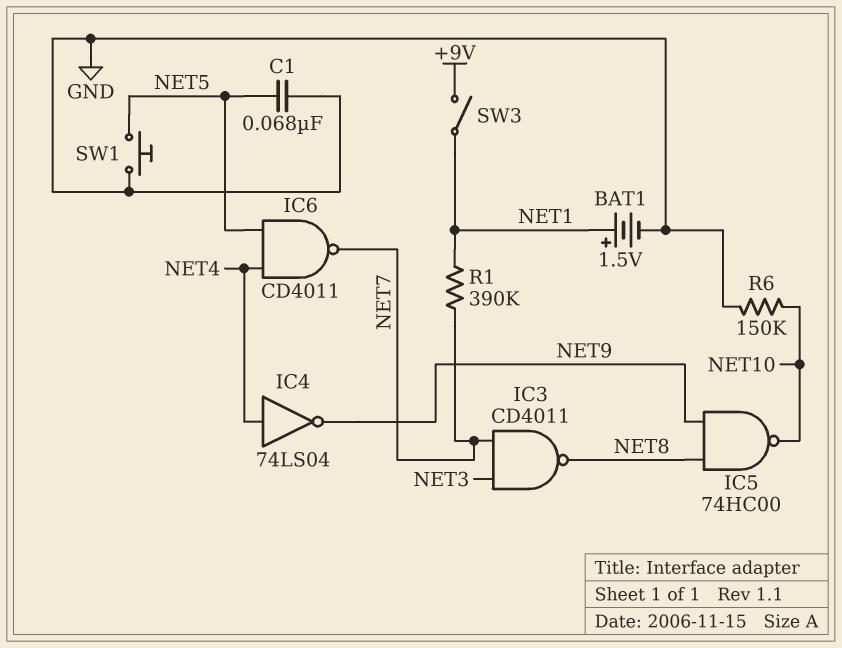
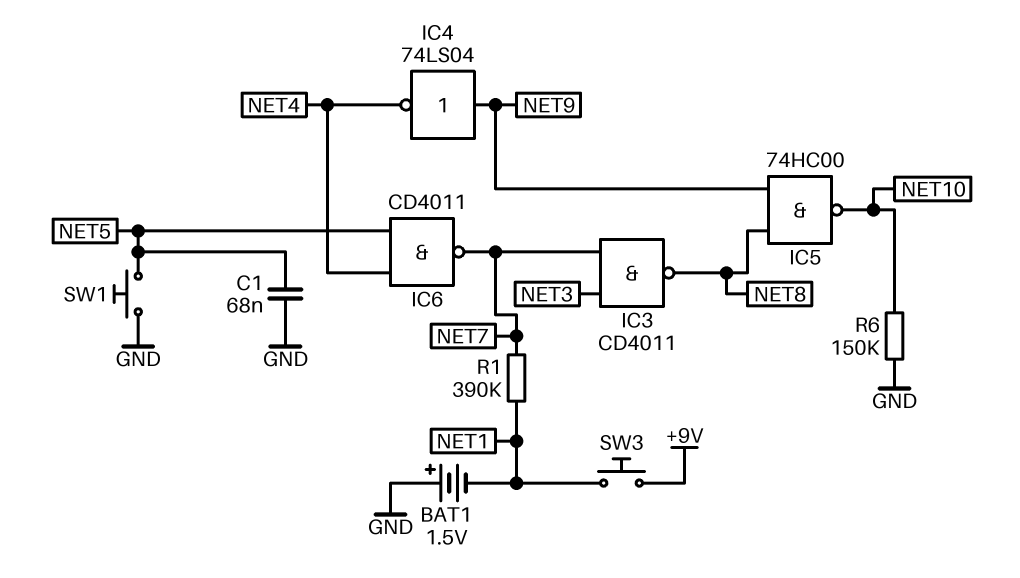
BAT1: 1.5V (plus NET1, minus GND) -> 1.5V (plus GND, minus NET1)
IC4: NOT 74LS04 (in NET4, out NET9) -> NOT 74LS04 (in NET9, out NET4)
SW3: switch (+9V, NET1) -> button (+9V, NET1)

